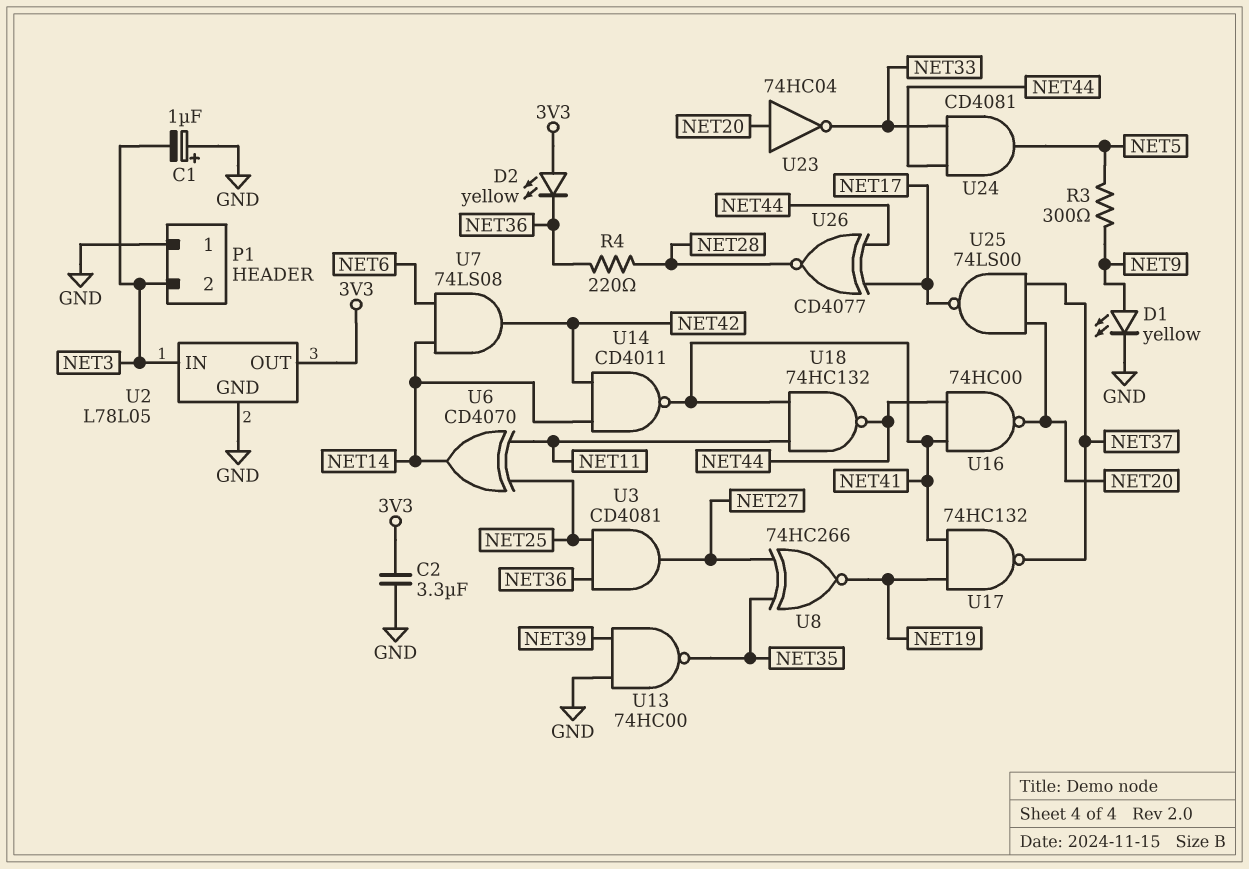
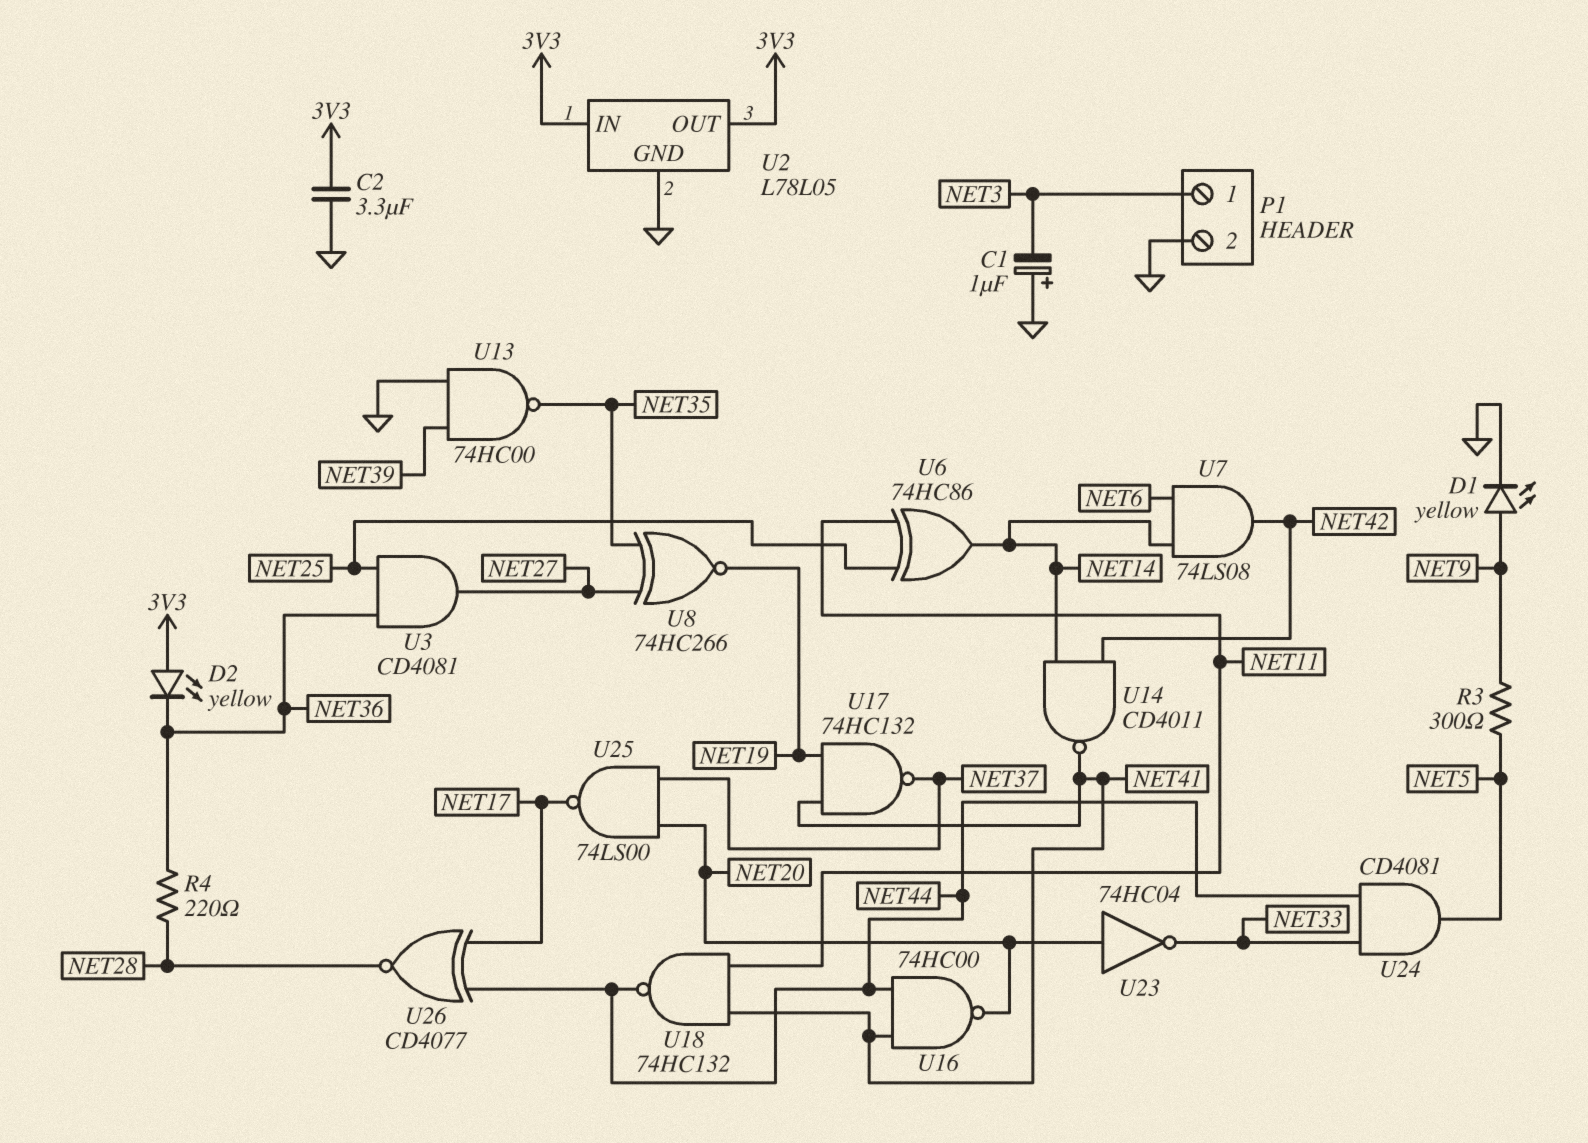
P1 pin 1: GND -> NET3
P1 pin 2: NET3 -> GND
U2 pin IN: NET3 -> 3V3
U6: XOR CD4070 (in NET11, in NET25, out NET14) -> XOR 74HC86 (in NET11, in NET25, out NET14)

